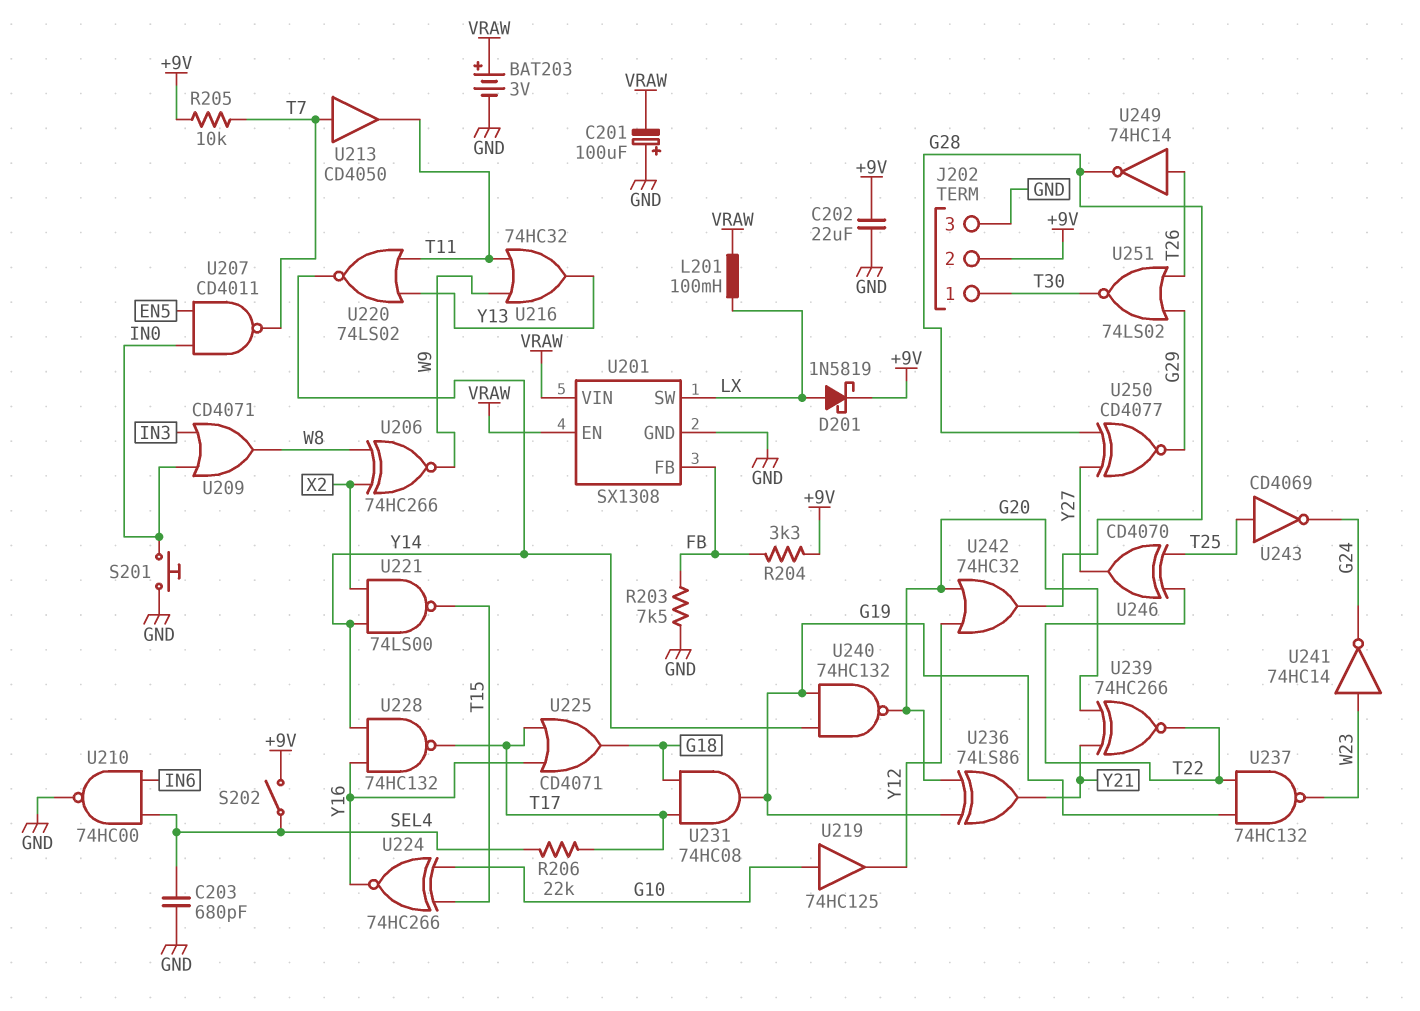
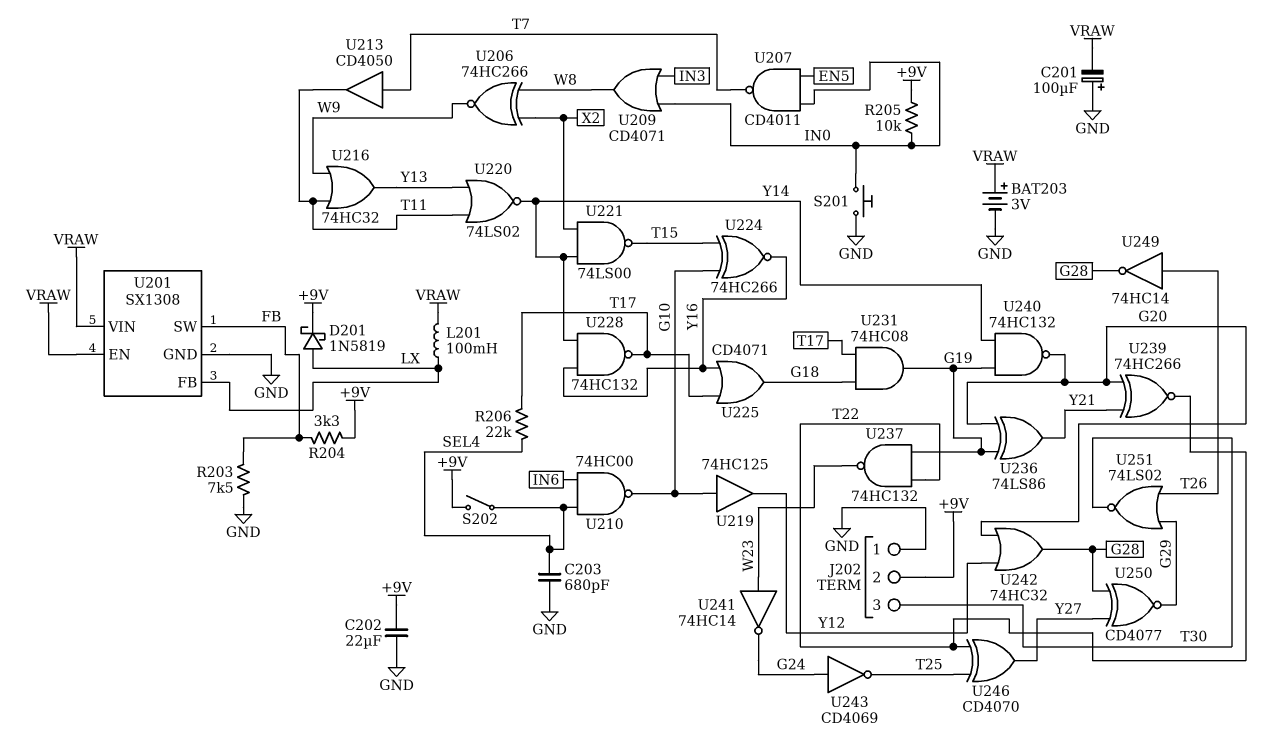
J202 pin 1: T30 -> GND
J202 pin 3: GND -> T30
R205: 10k (+9V, T7) -> 10k (+9V, IN0)
U201 pin FB: FB -> LX
U201 pin SW: LX -> FB
U210: NAND 74HC00 (in IN6, in SEL4, out GND) -> NAND 74HC00 (in IN6, in SEL4, out G10)
U243: NOT CD4069 (in T25, out G24) -> NOT CD4069 (in G24, out T25)

